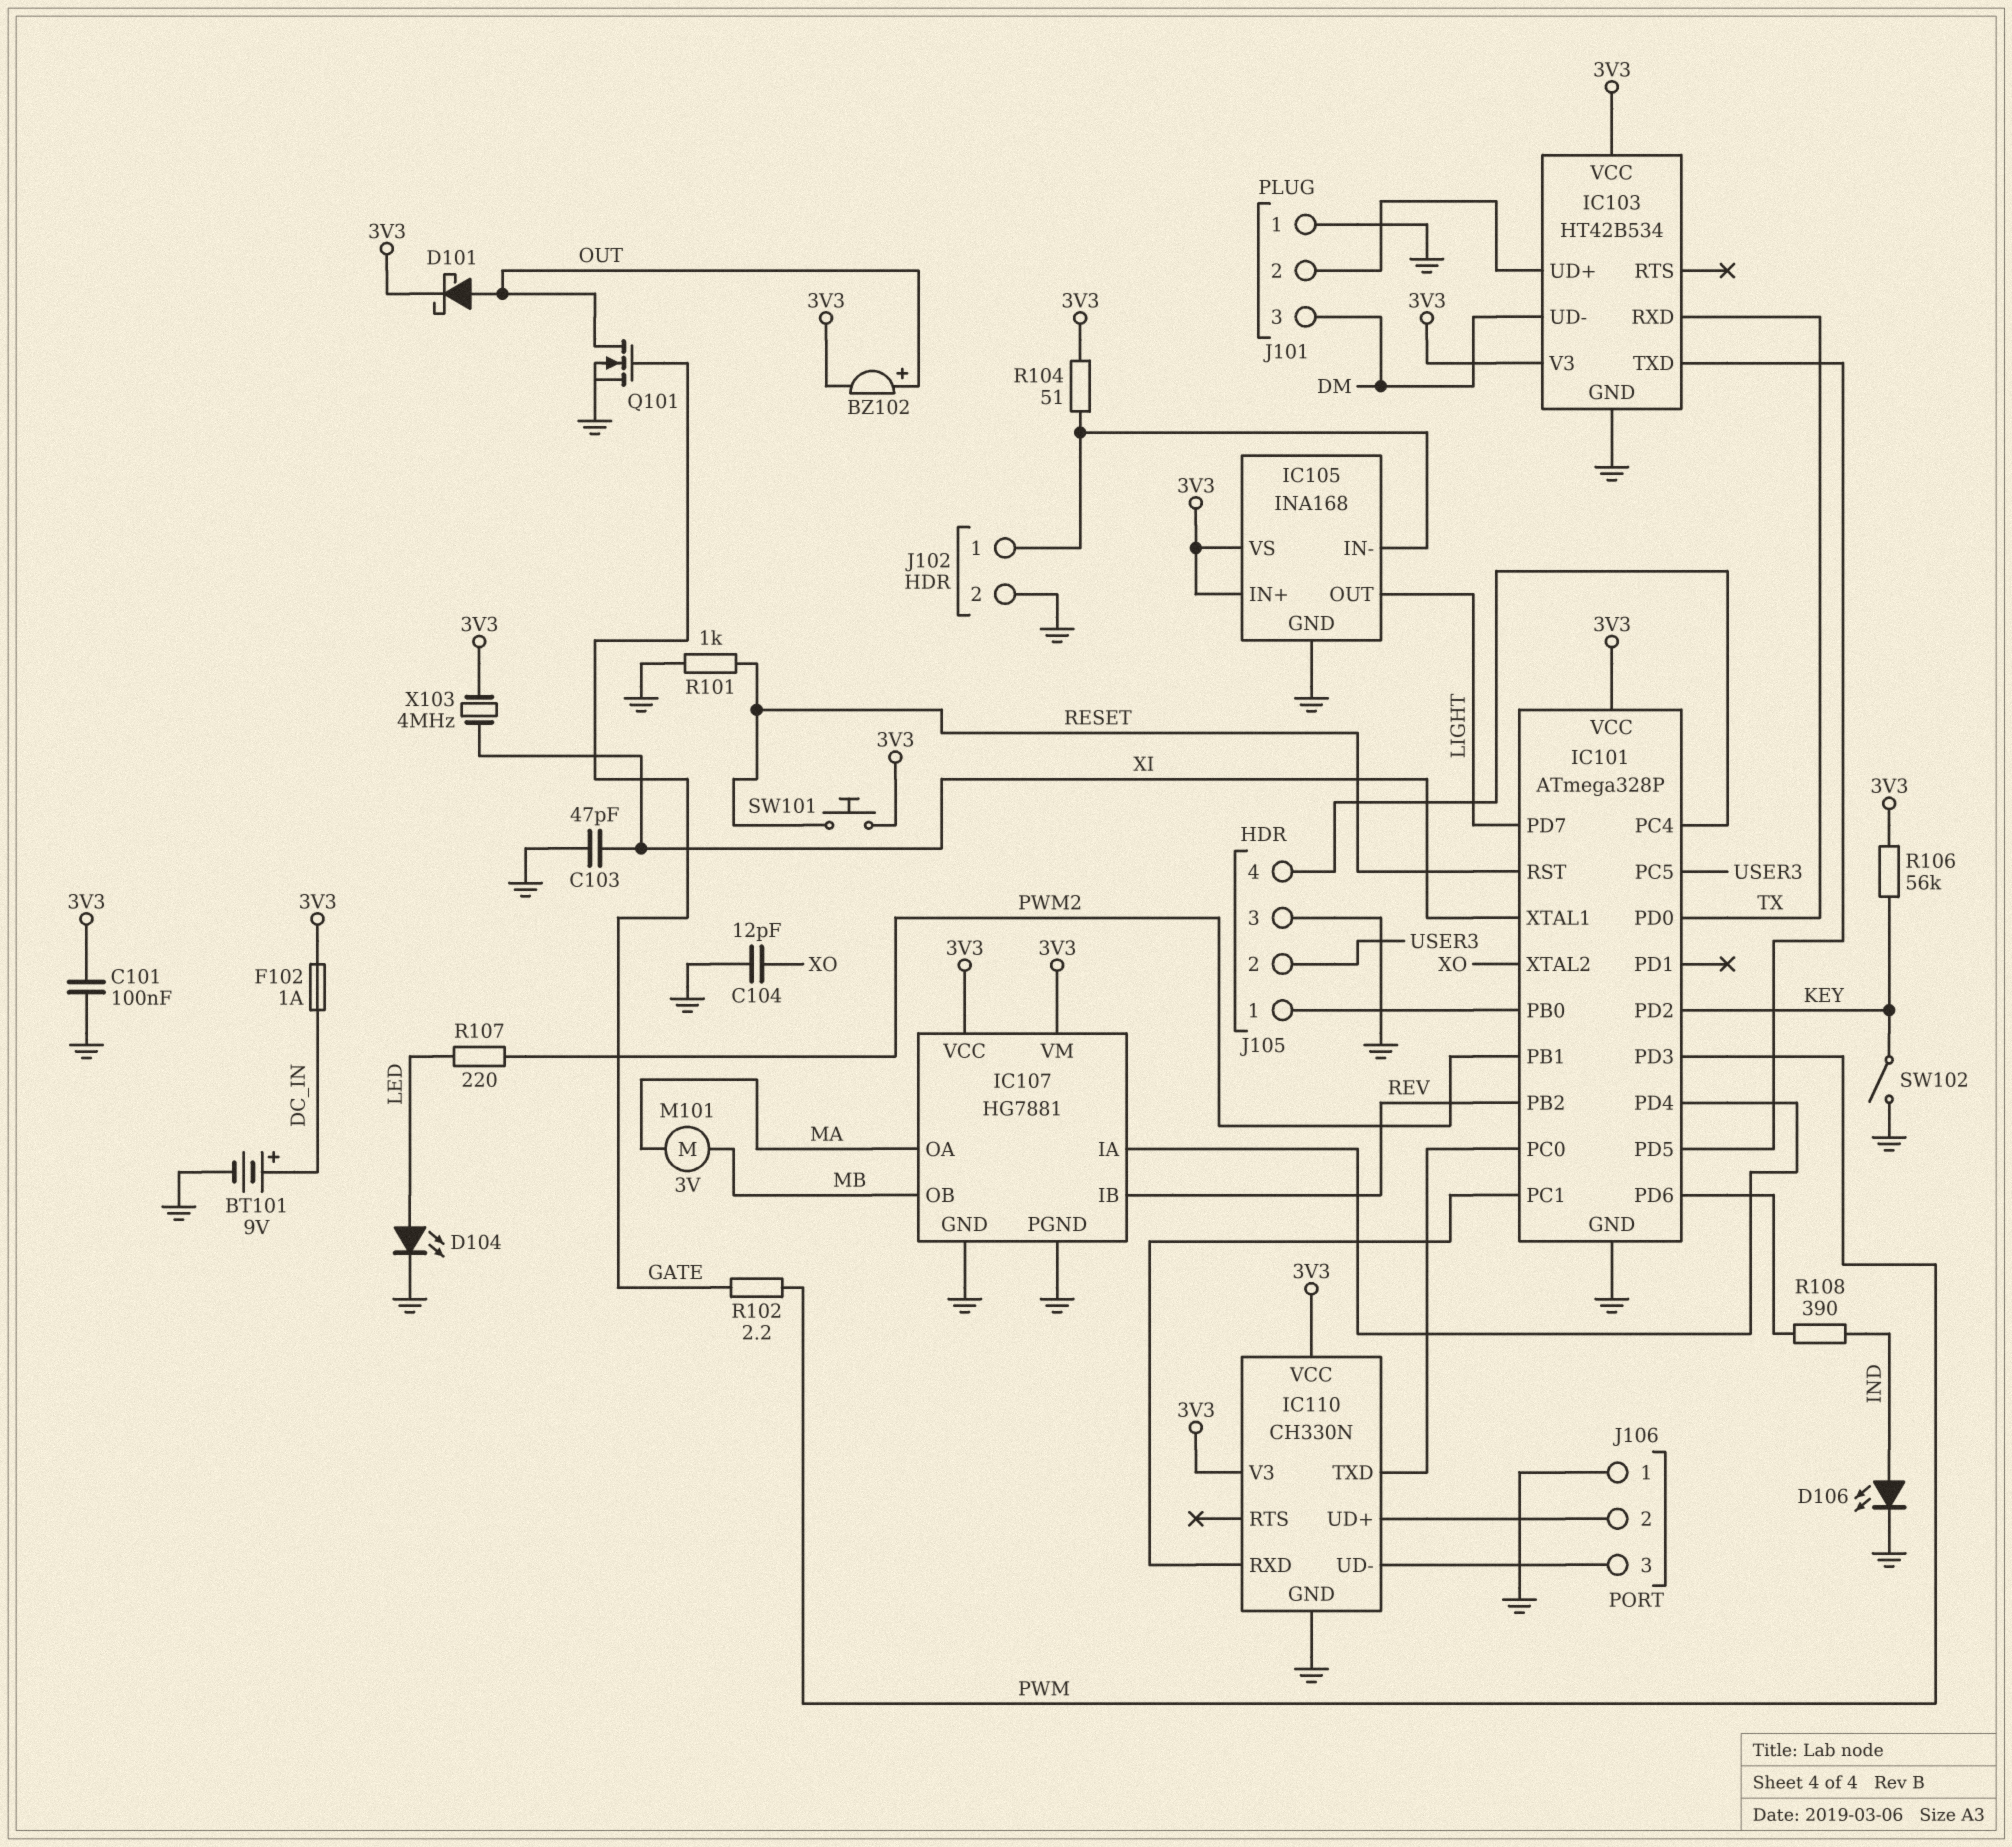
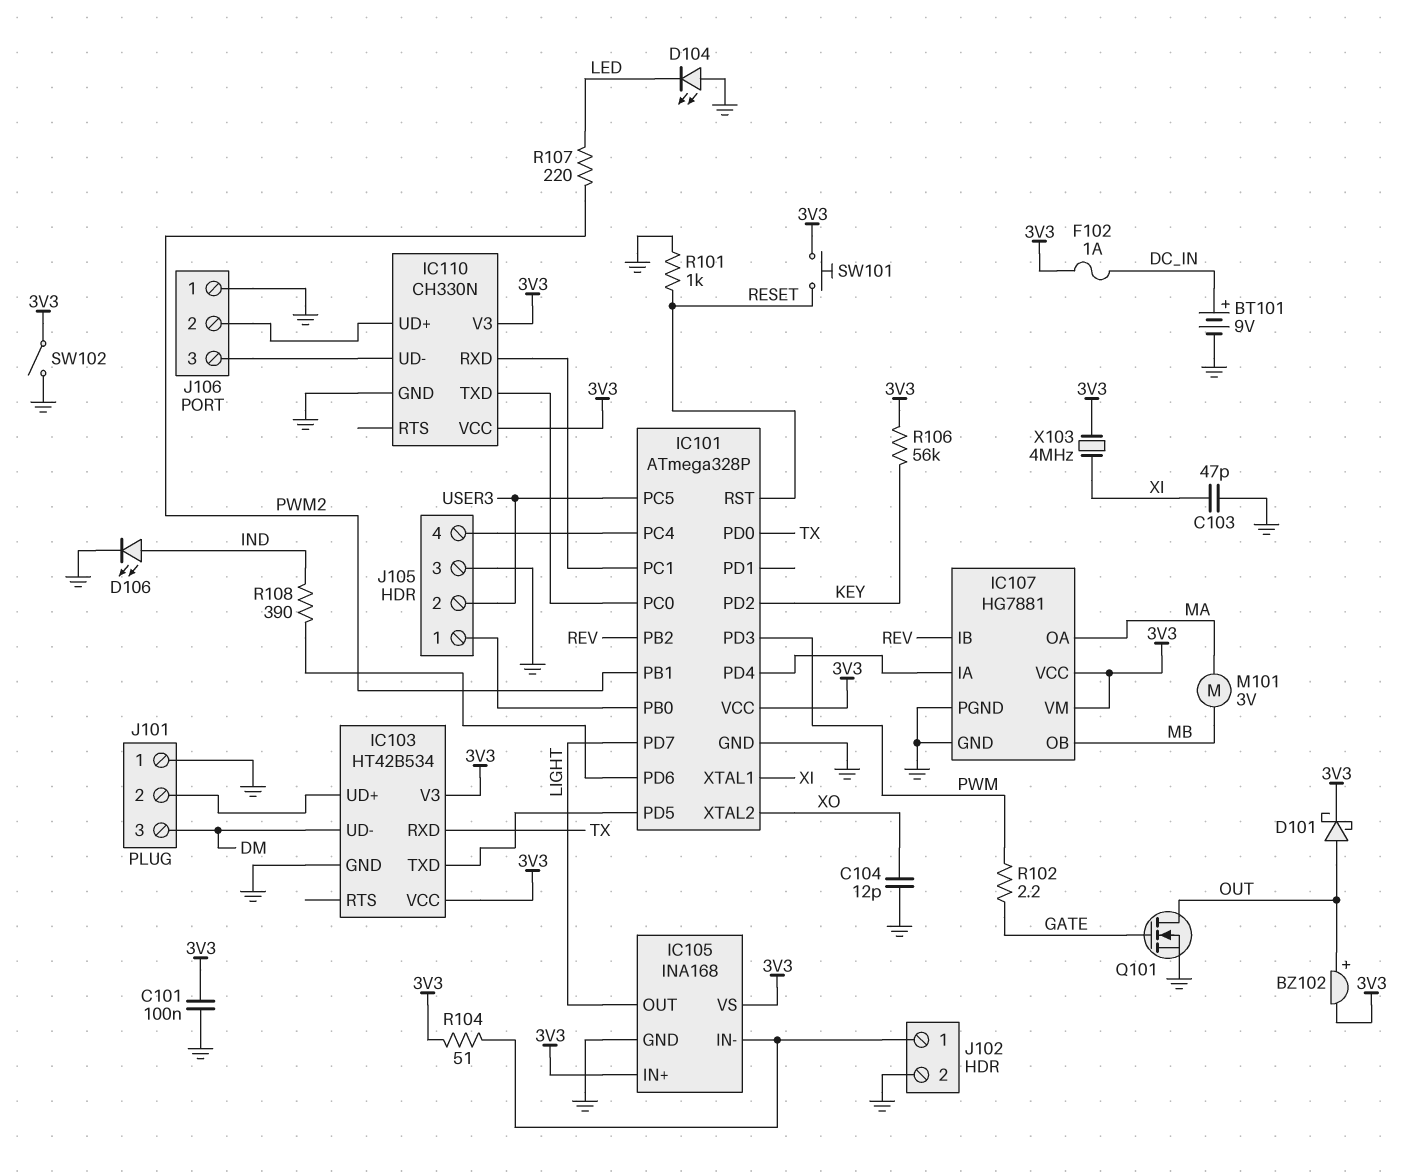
D104: LED (A LED, K GND) -> LED (A GND, K LED)
SW102: switch (GND, KEY) -> switch (3V3, GND)

